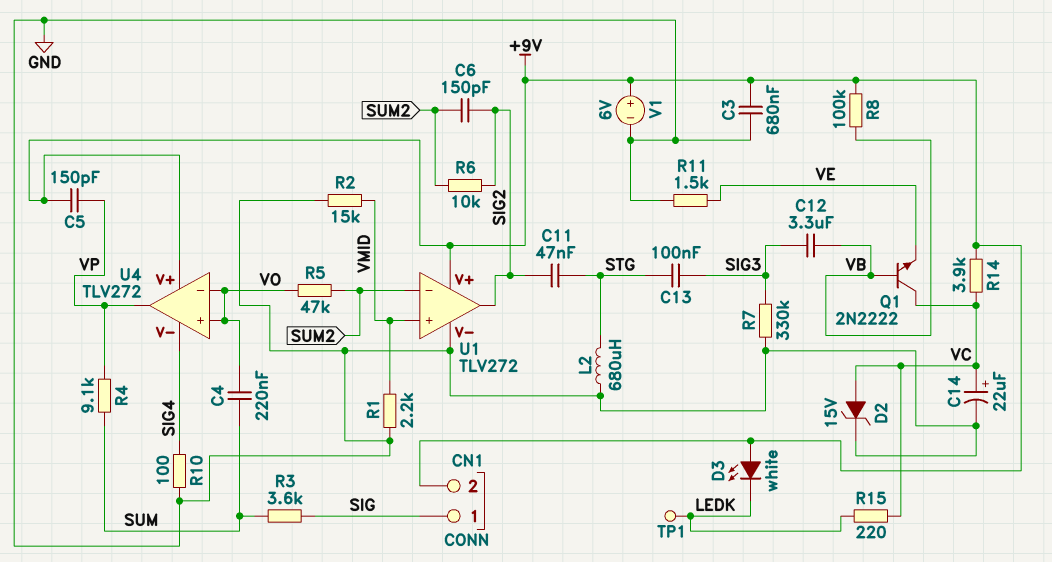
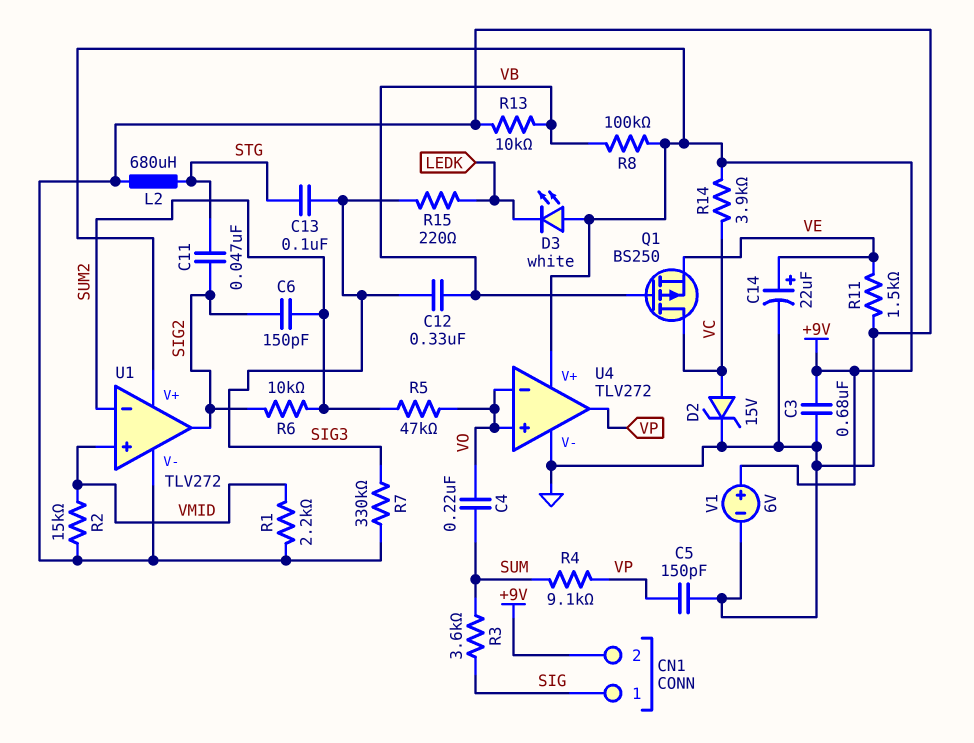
C5: 150pF (+9V, VP) -> 150pF (GND, VP)
C12: 3.3uF (SIG3, VB) -> 330nF (SIG3, VB)
C14: 22uF (plus VC, minus GND) -> 22uF (plus VE, minus GND)
Q1: NPN 2N2222 (B VB, C VC, E VE) -> PMOS BS250 (G VB, D VC, S VE)
R10: 100 (GND, SIG4) -> none
R13: none -> 10k (GND, VB)
R15: 220 (LEDK, VC) -> 220 (LEDK, SIG3)
TP1: test point (LEDK) -> none
U4 pin V-: SIG4 -> GND

